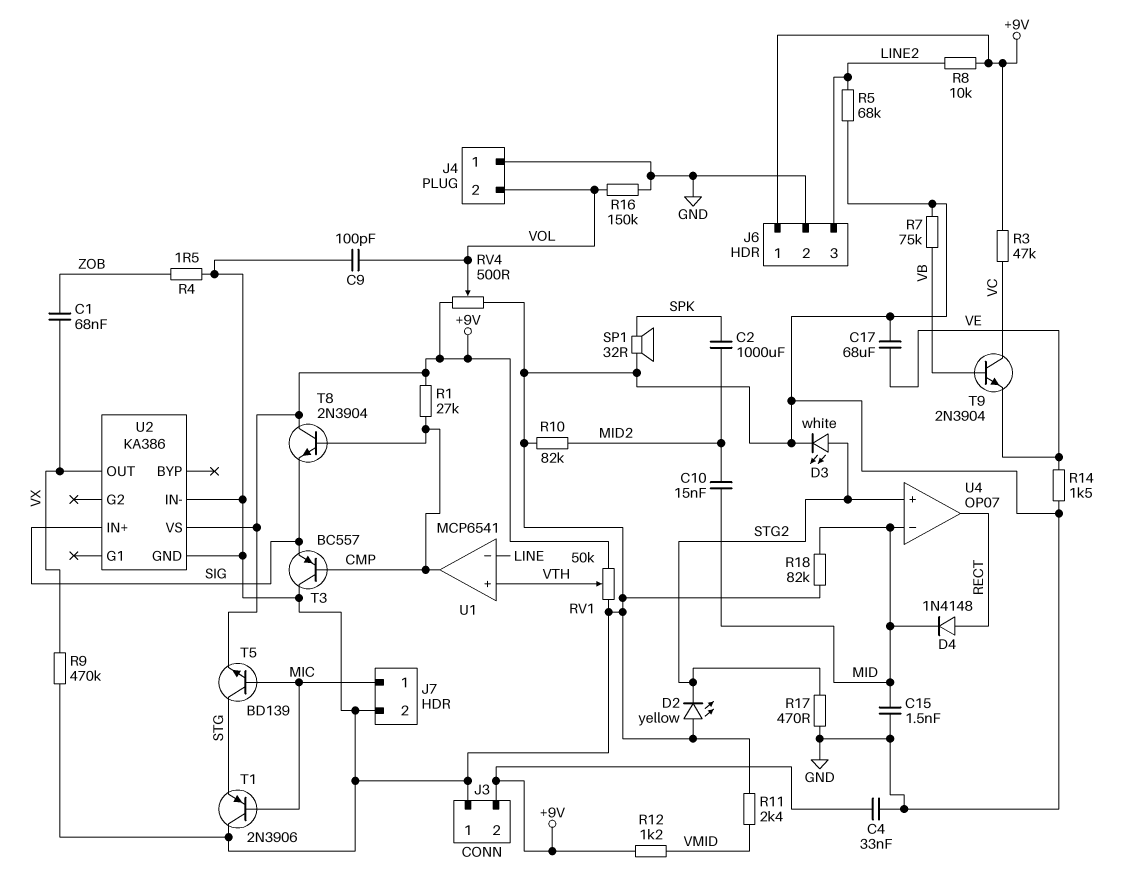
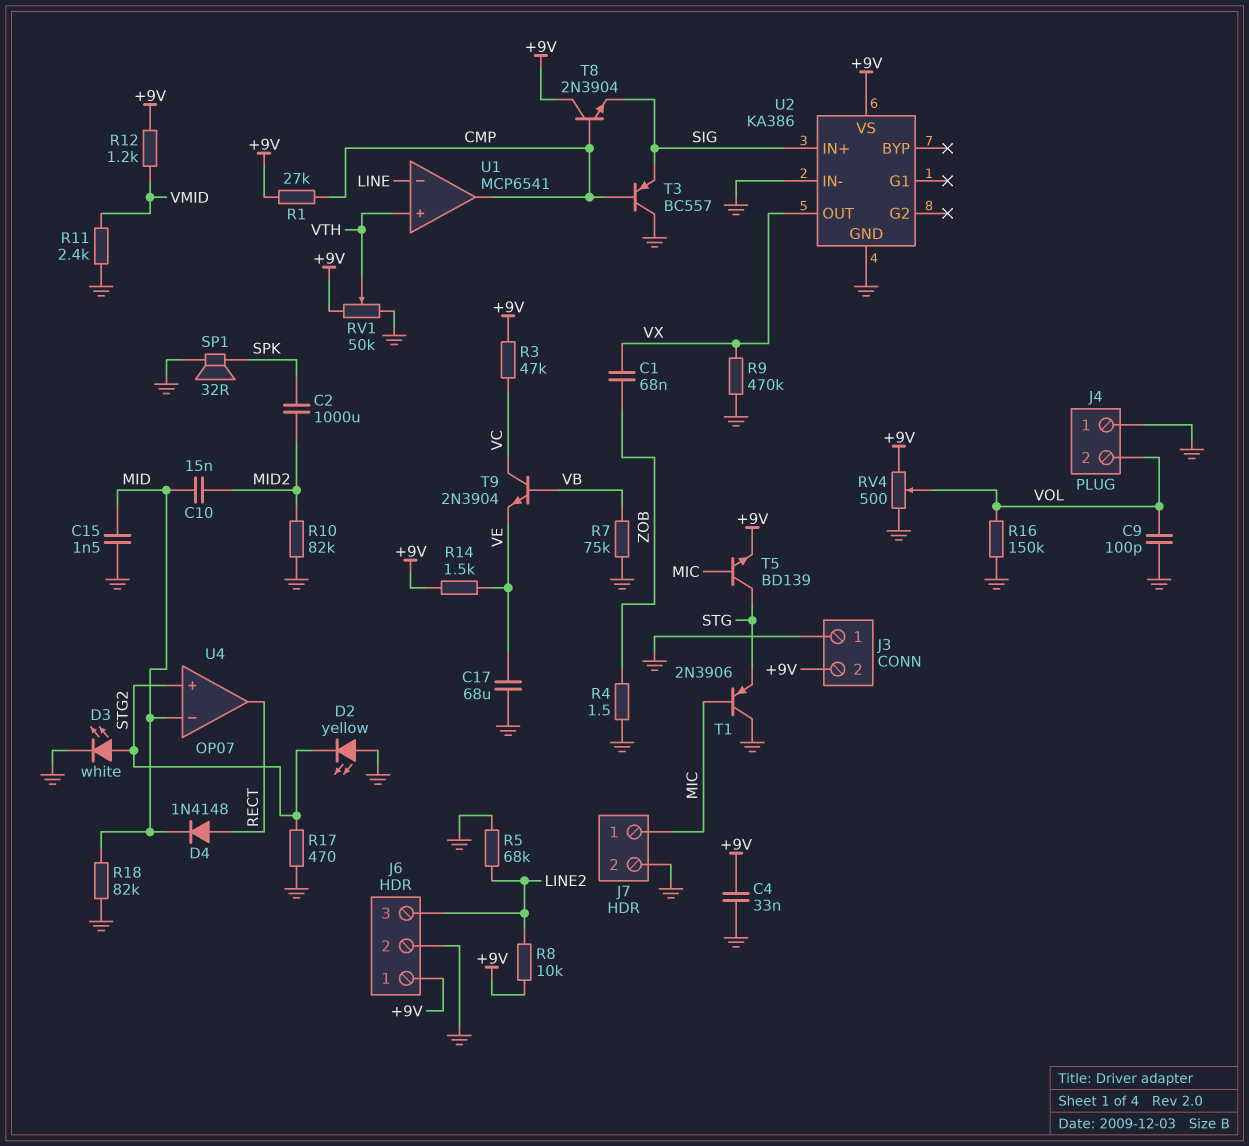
R14: 1.5k (GND, VE) -> 1.5k (+9V, VE)

